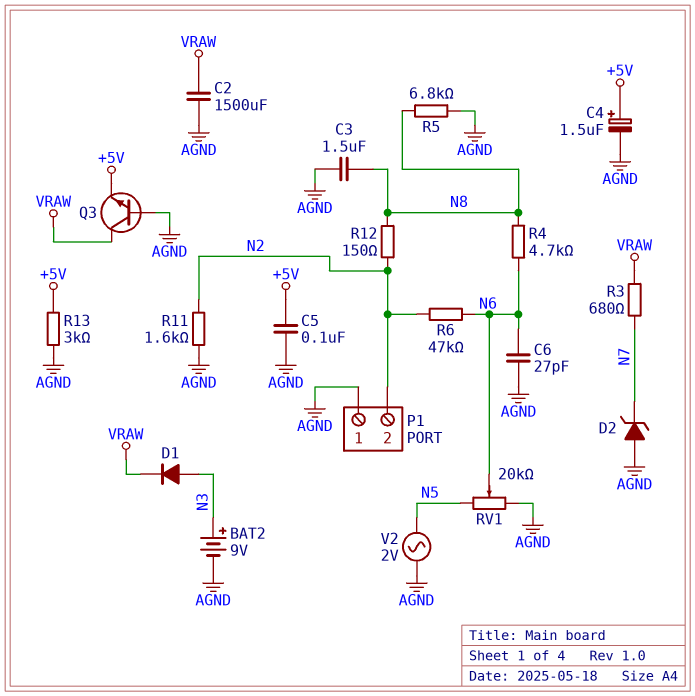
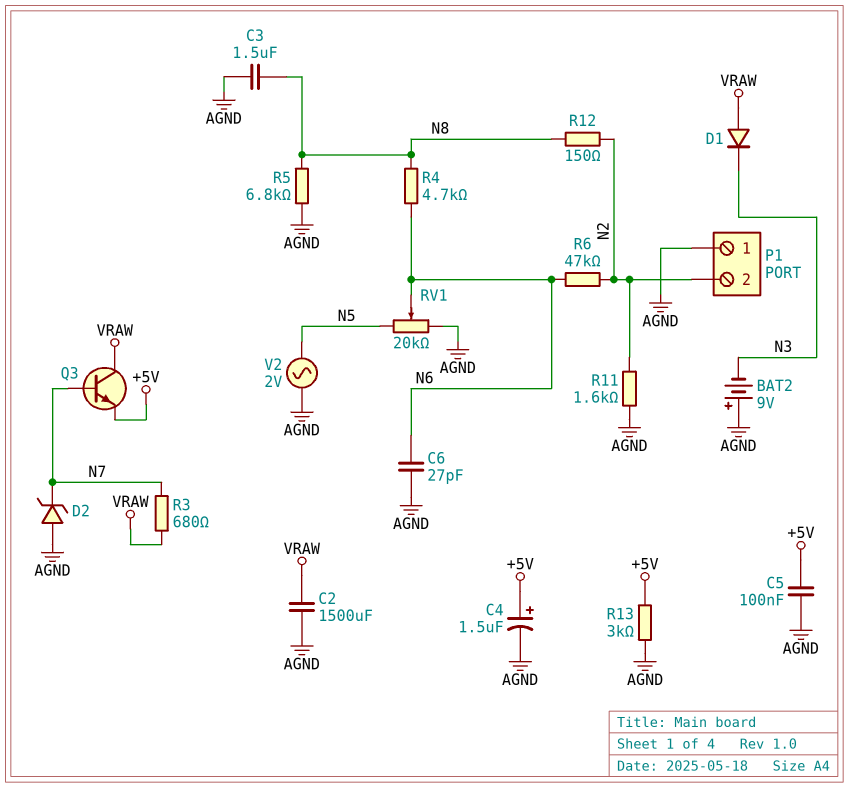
BAT2: 9V (plus N3, minus AGND) -> 9V (plus AGND, minus N3)
D1: diode (A N3, K VRAW) -> diode (A VRAW, K N3)
Q3: NPN (B AGND, C VRAW, E +5V) -> NPN (B N7, C VRAW, E +5V)

